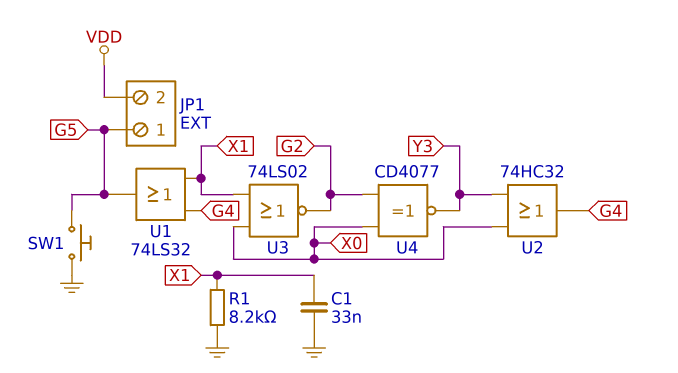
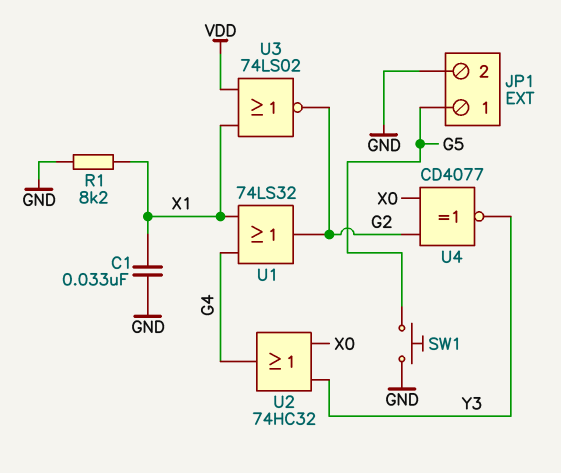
JP1 pin 2: VDD -> GND
U1: OR 74LS32 (in G4, in X1, out G5) -> OR 74LS32 (in G4, in X1, out G2)
U3: NOR 74LS02 (in X0, in X1, out G2) -> NOR 74LS02 (in VDD, in X1, out G2)

